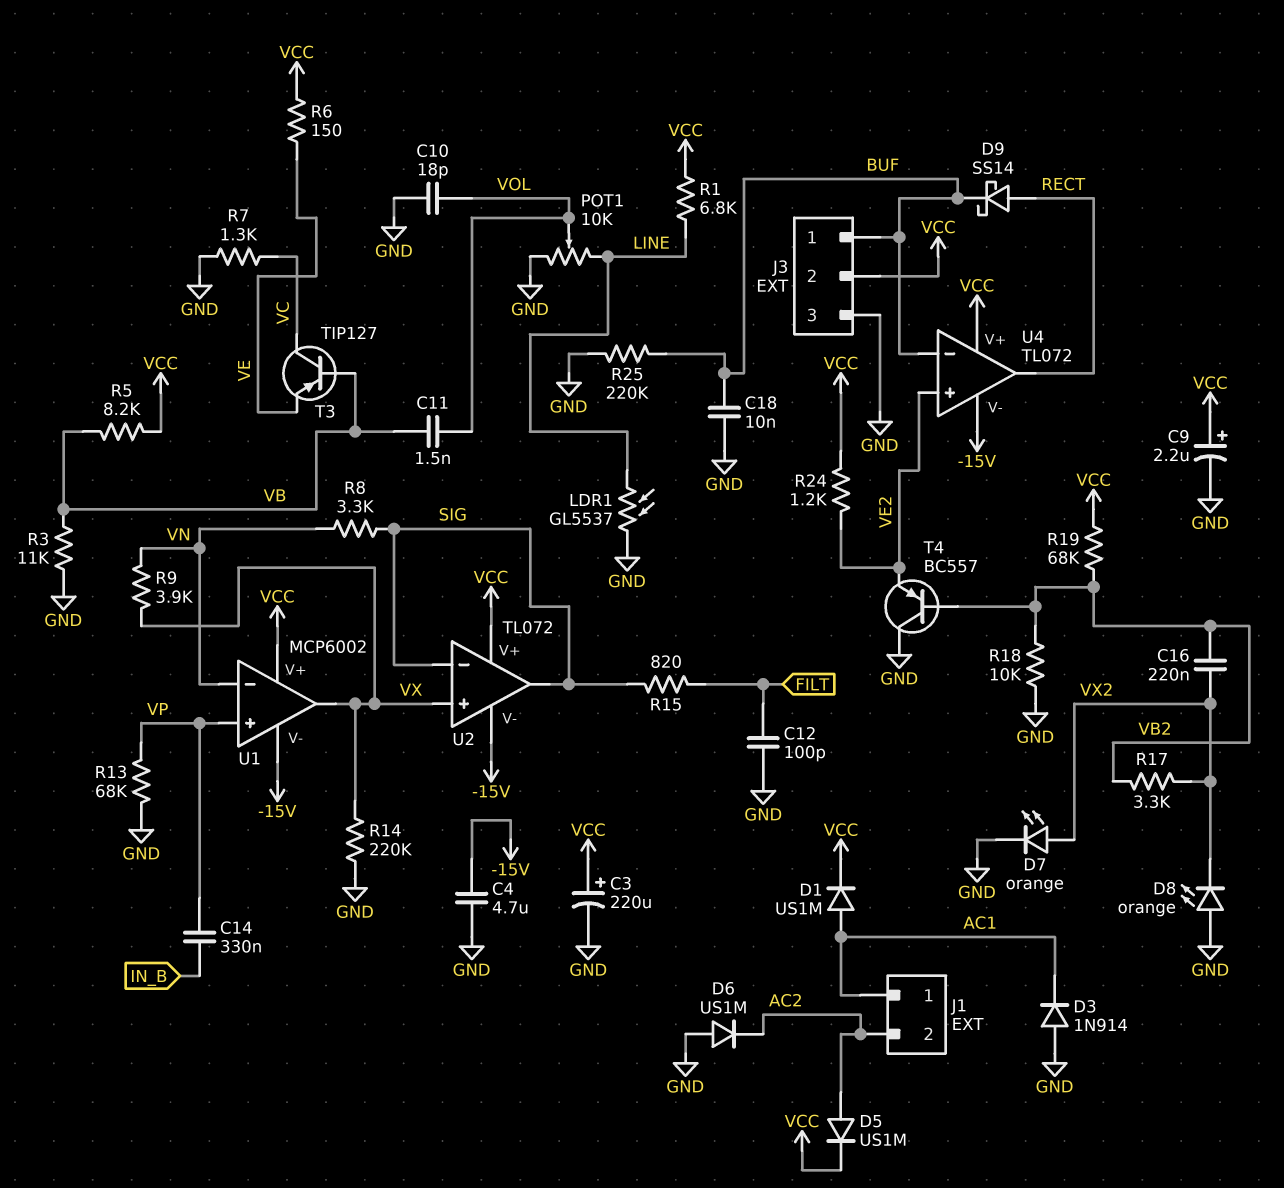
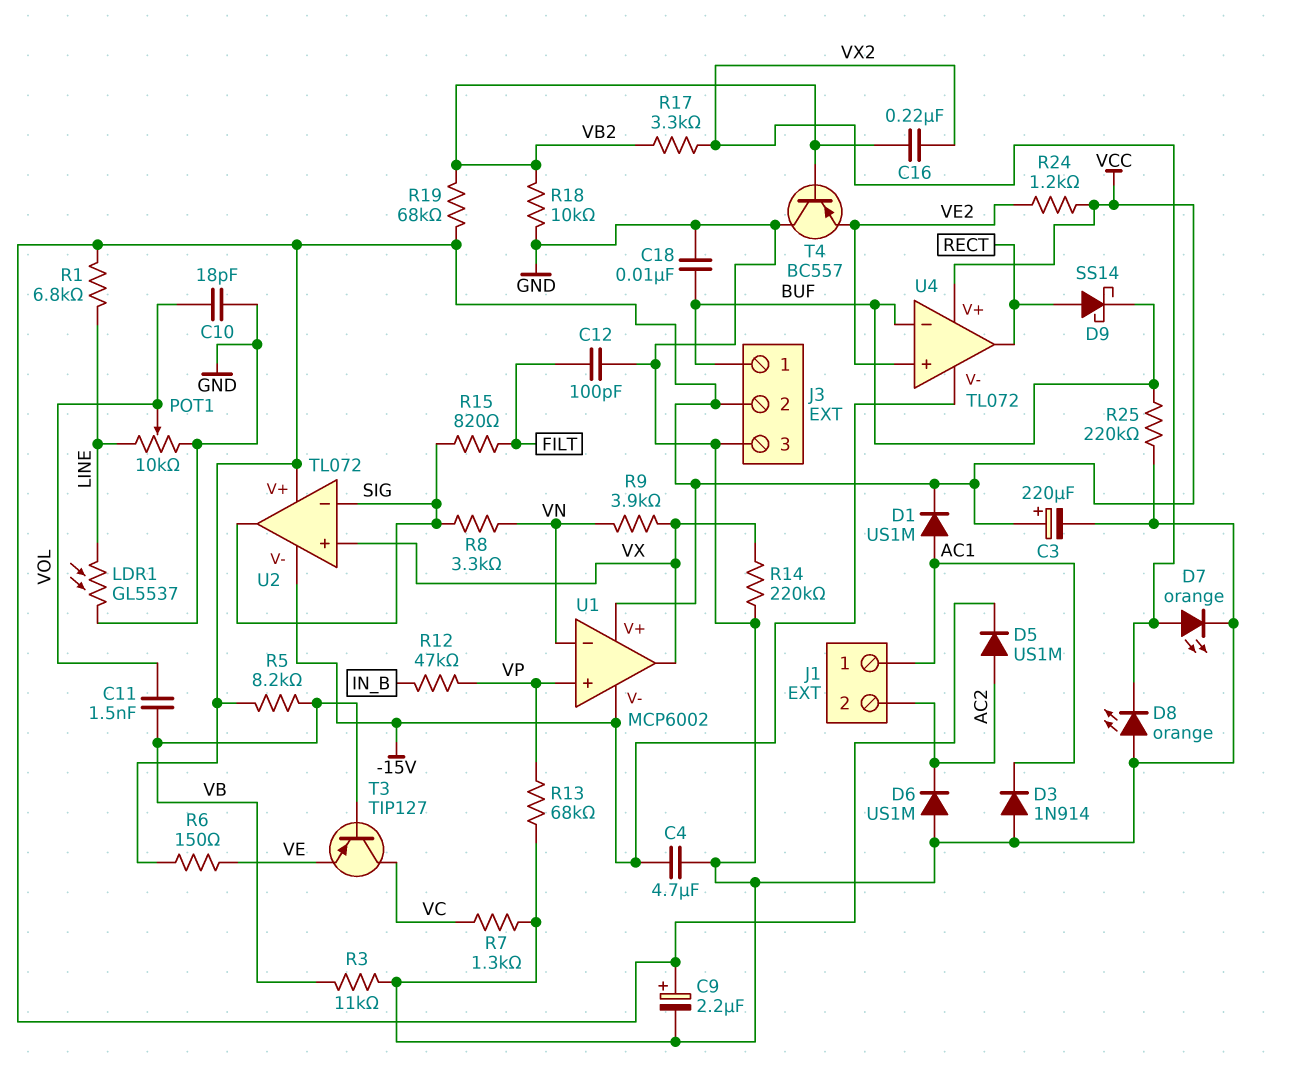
C14: 330nF (IN_B, VP) -> none
R12: none -> 47k (IN_B, VP)

